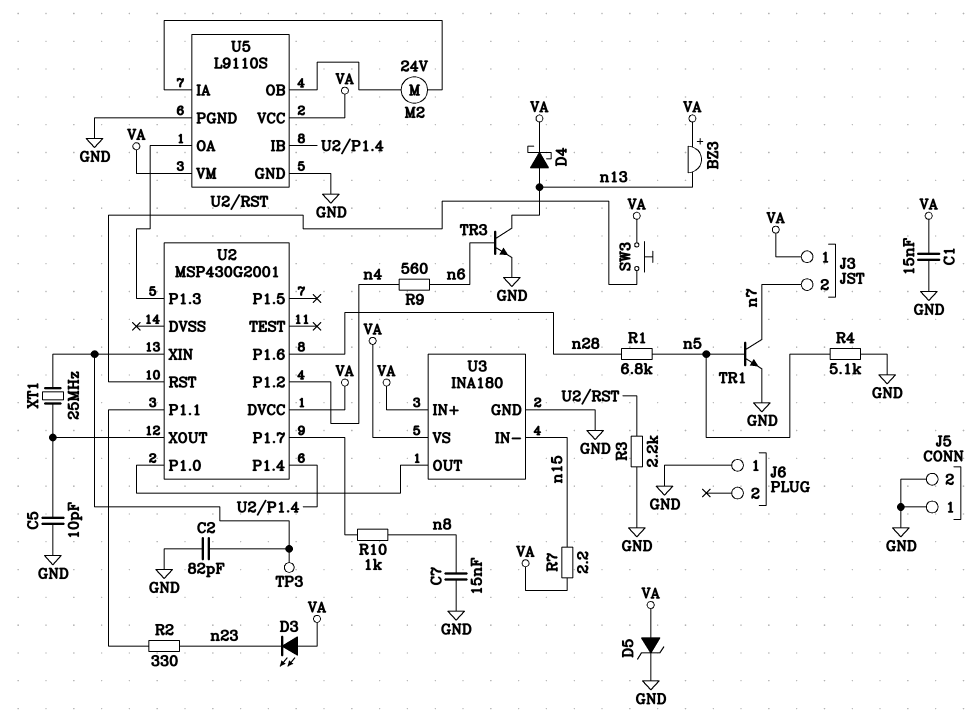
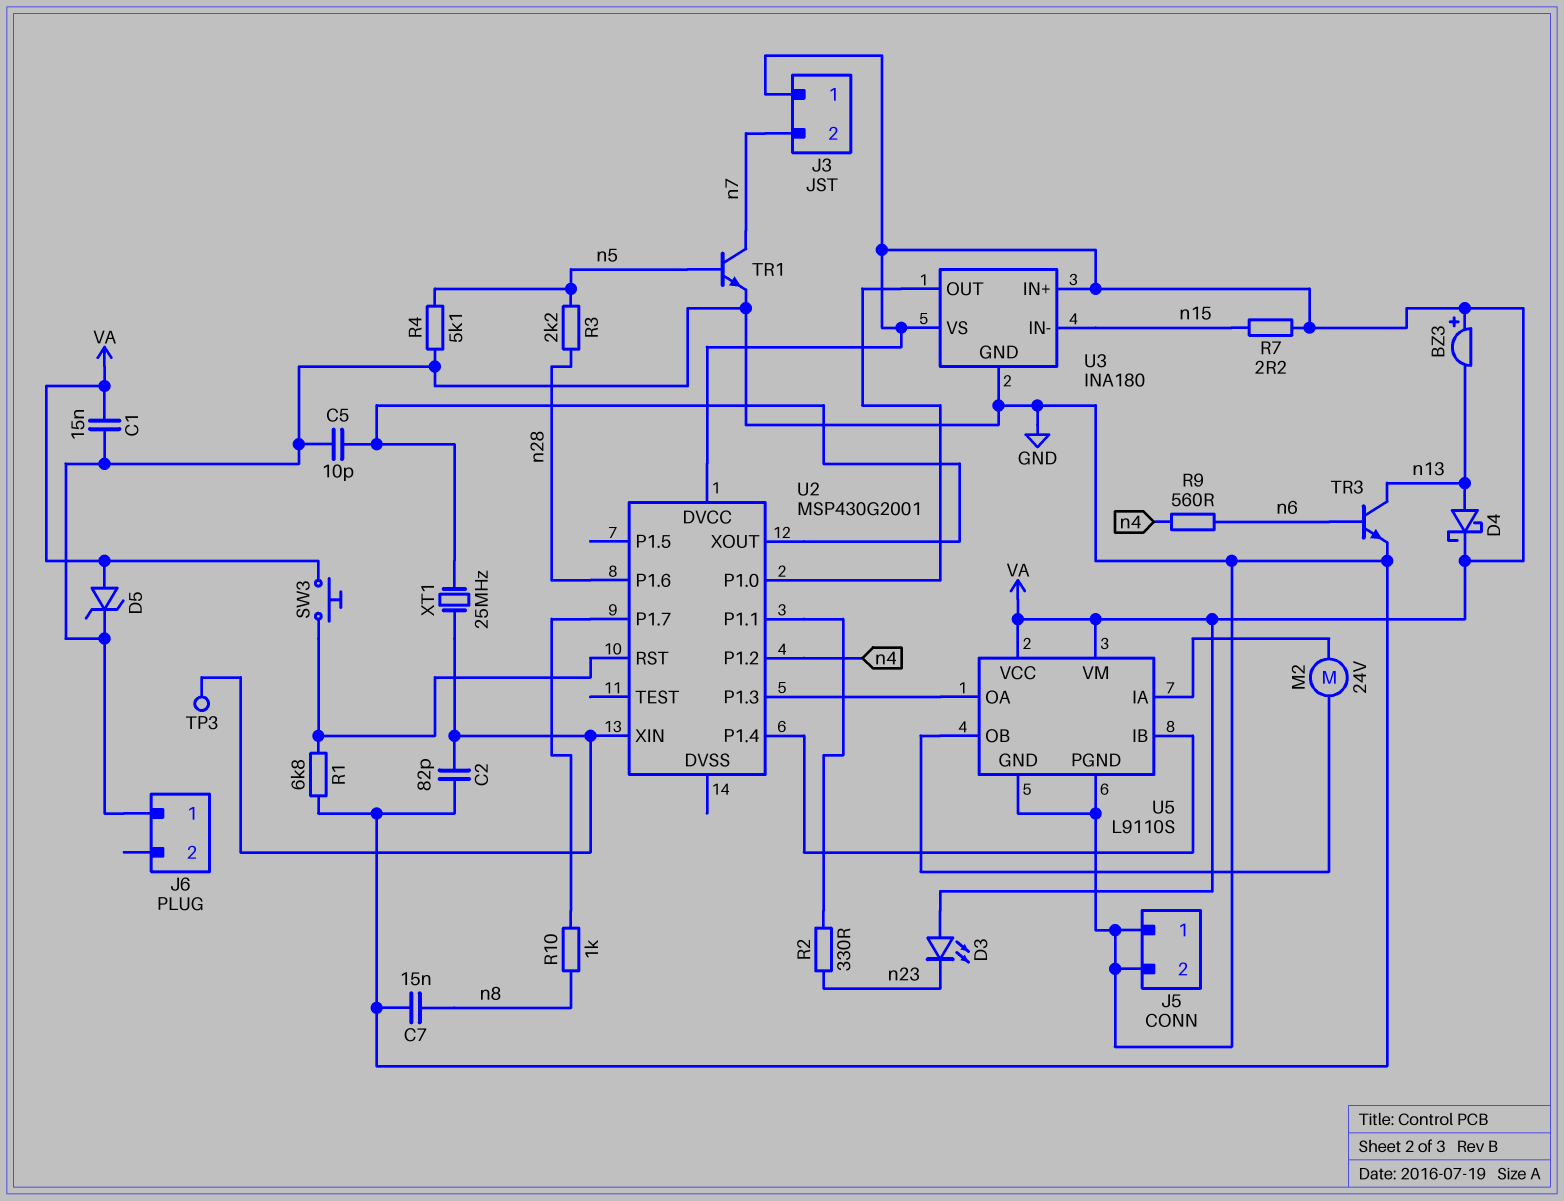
R1: 6.8k (n5, n28) -> 6.8k (GND, U2/RST)
R3: 2.2k (GND, U2/RST) -> 2.2k (n5, n28)

